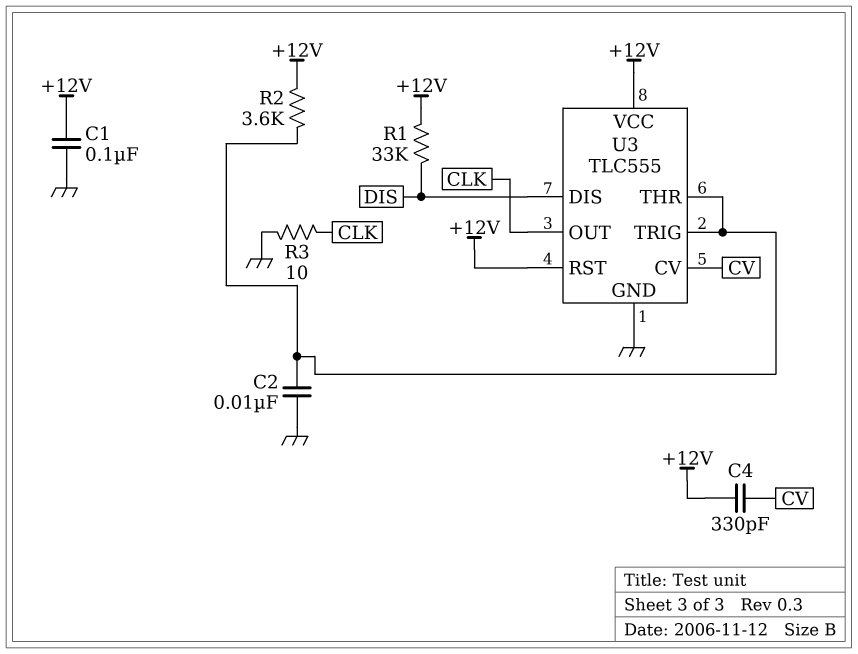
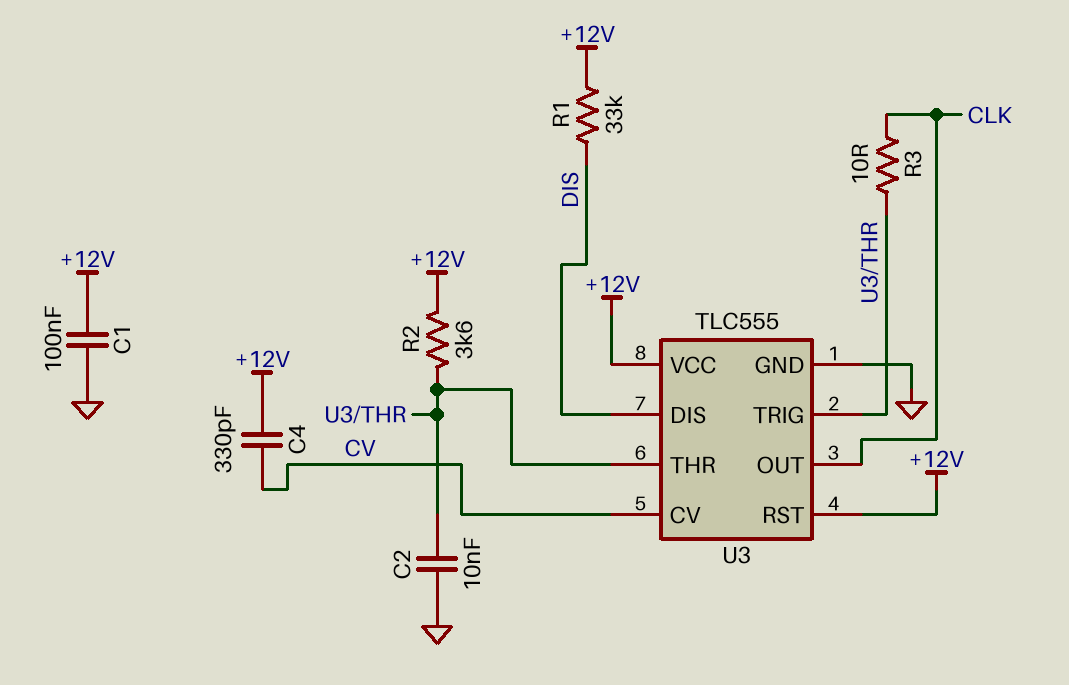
R3: 10 (CLK, GND) -> 10 (CLK, U3/THR)

